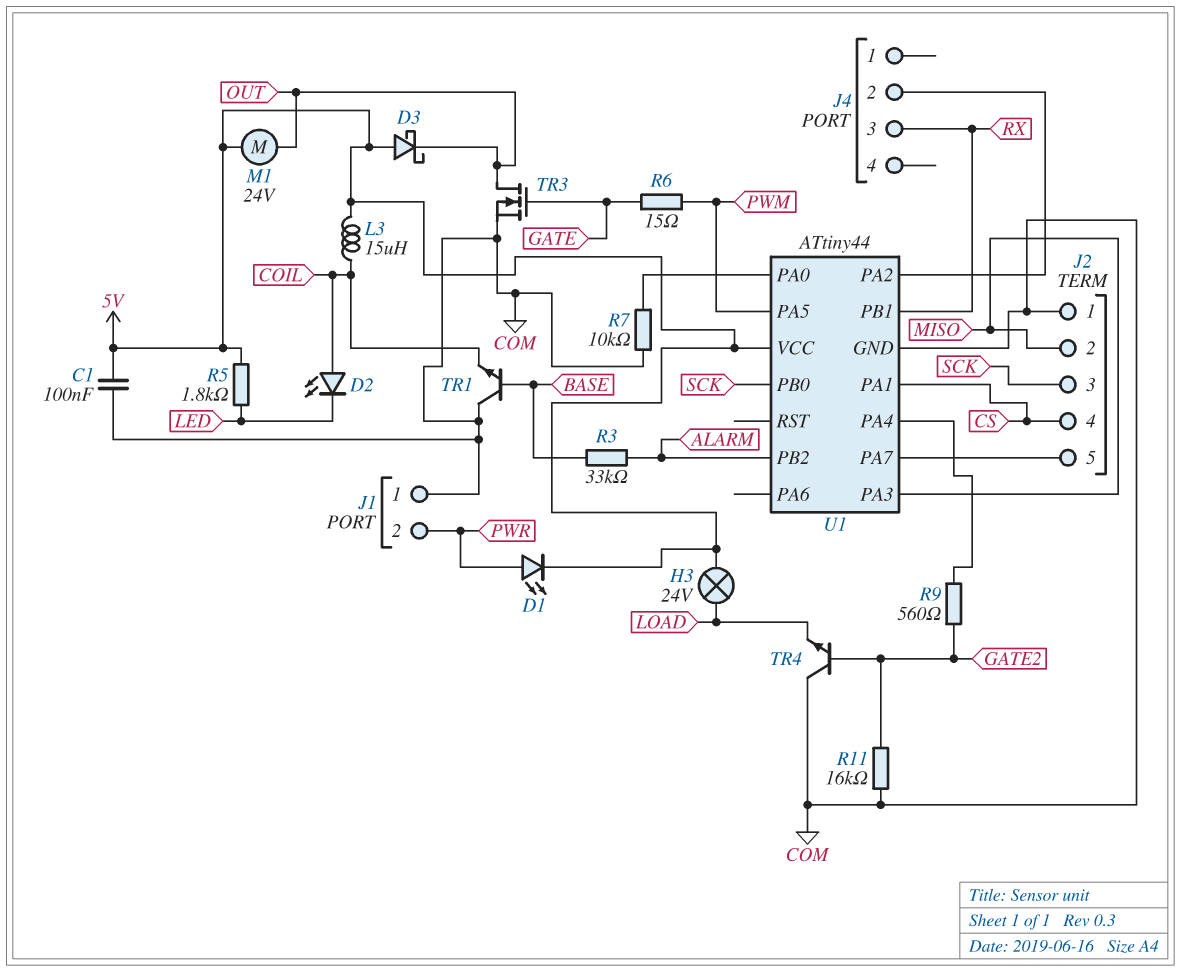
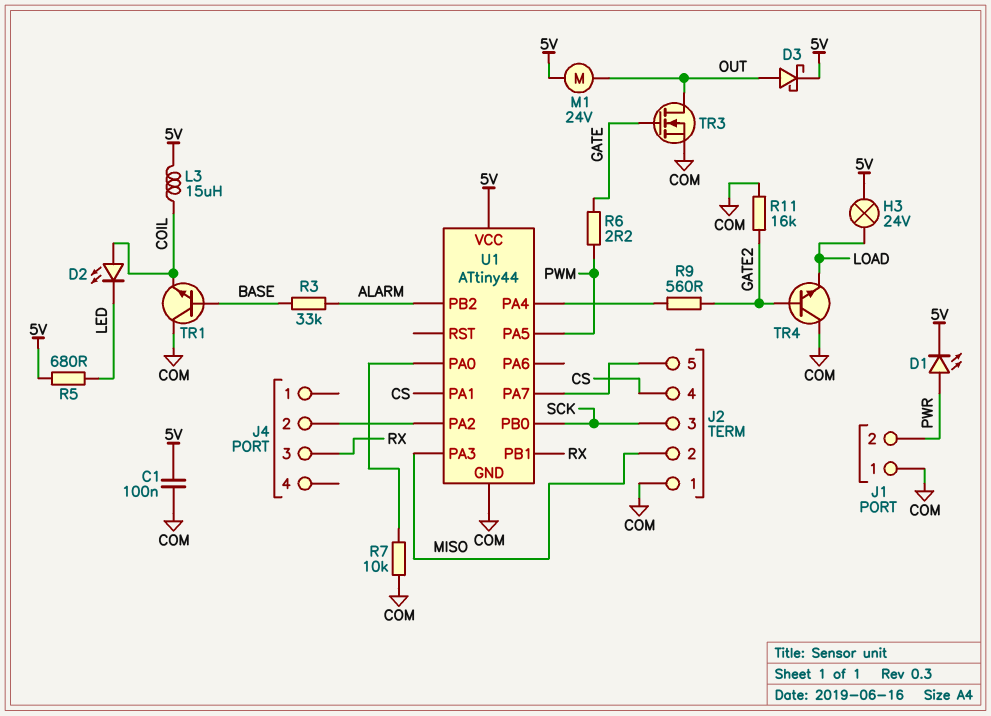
D3: schottky (A 5V, K OUT) -> schottky (A OUT, K 5V)
R5: 1.8k (5V, LED) -> 680 (5V, LED)
R6: 15 (GATE, PWM) -> 2.2 (GATE, PWM)

